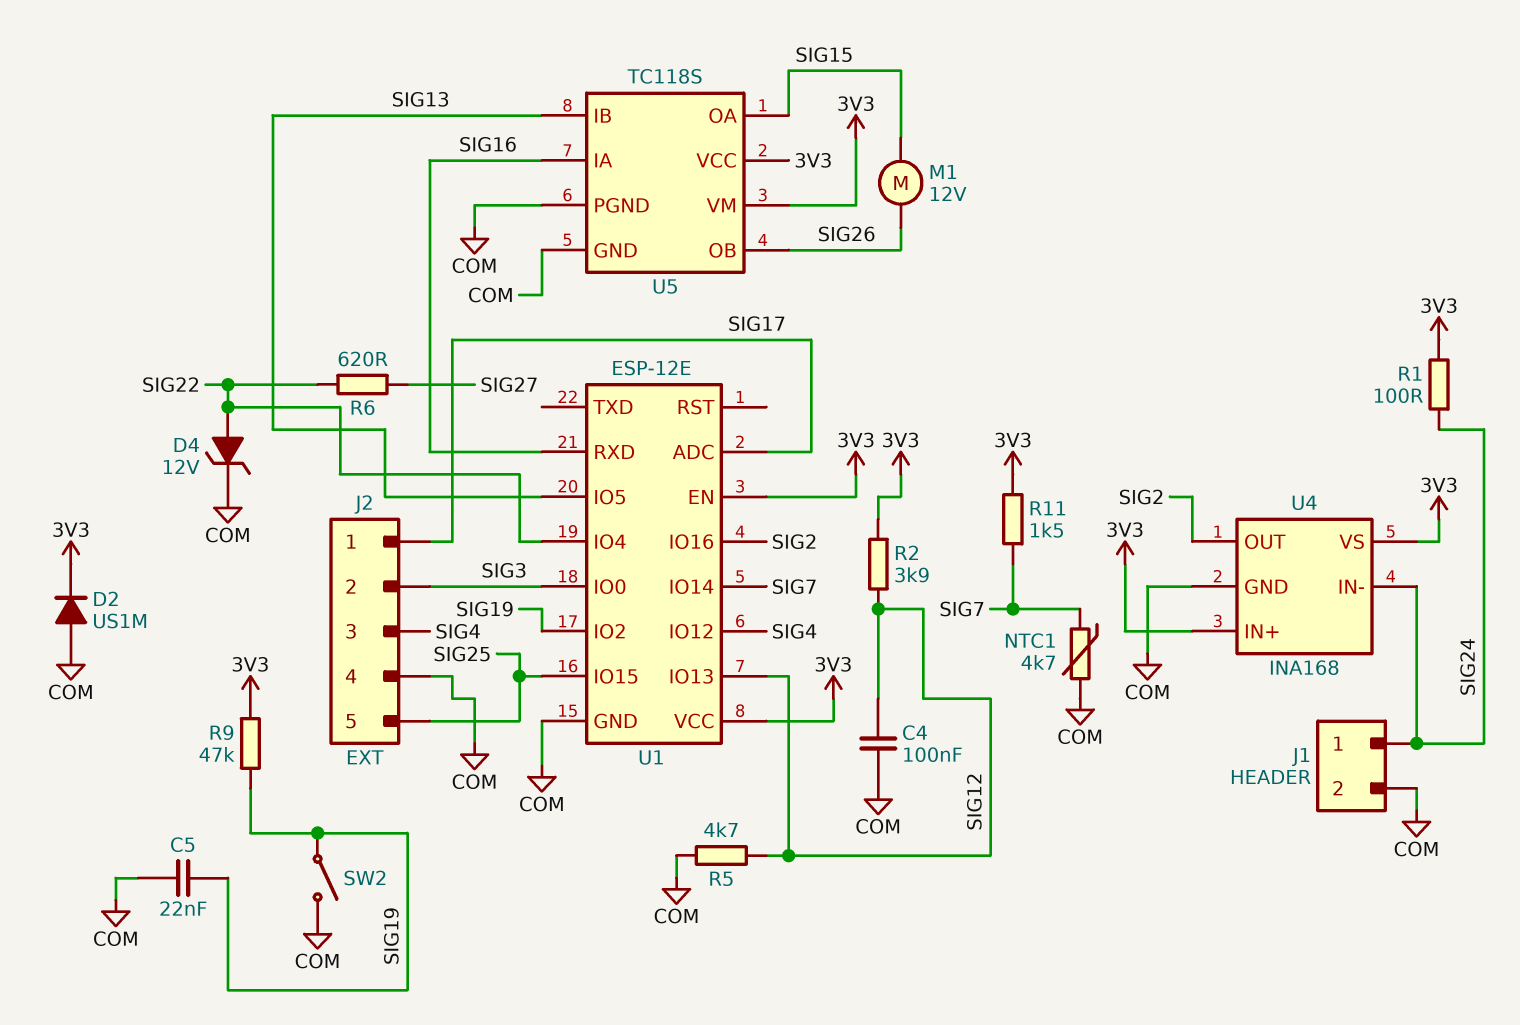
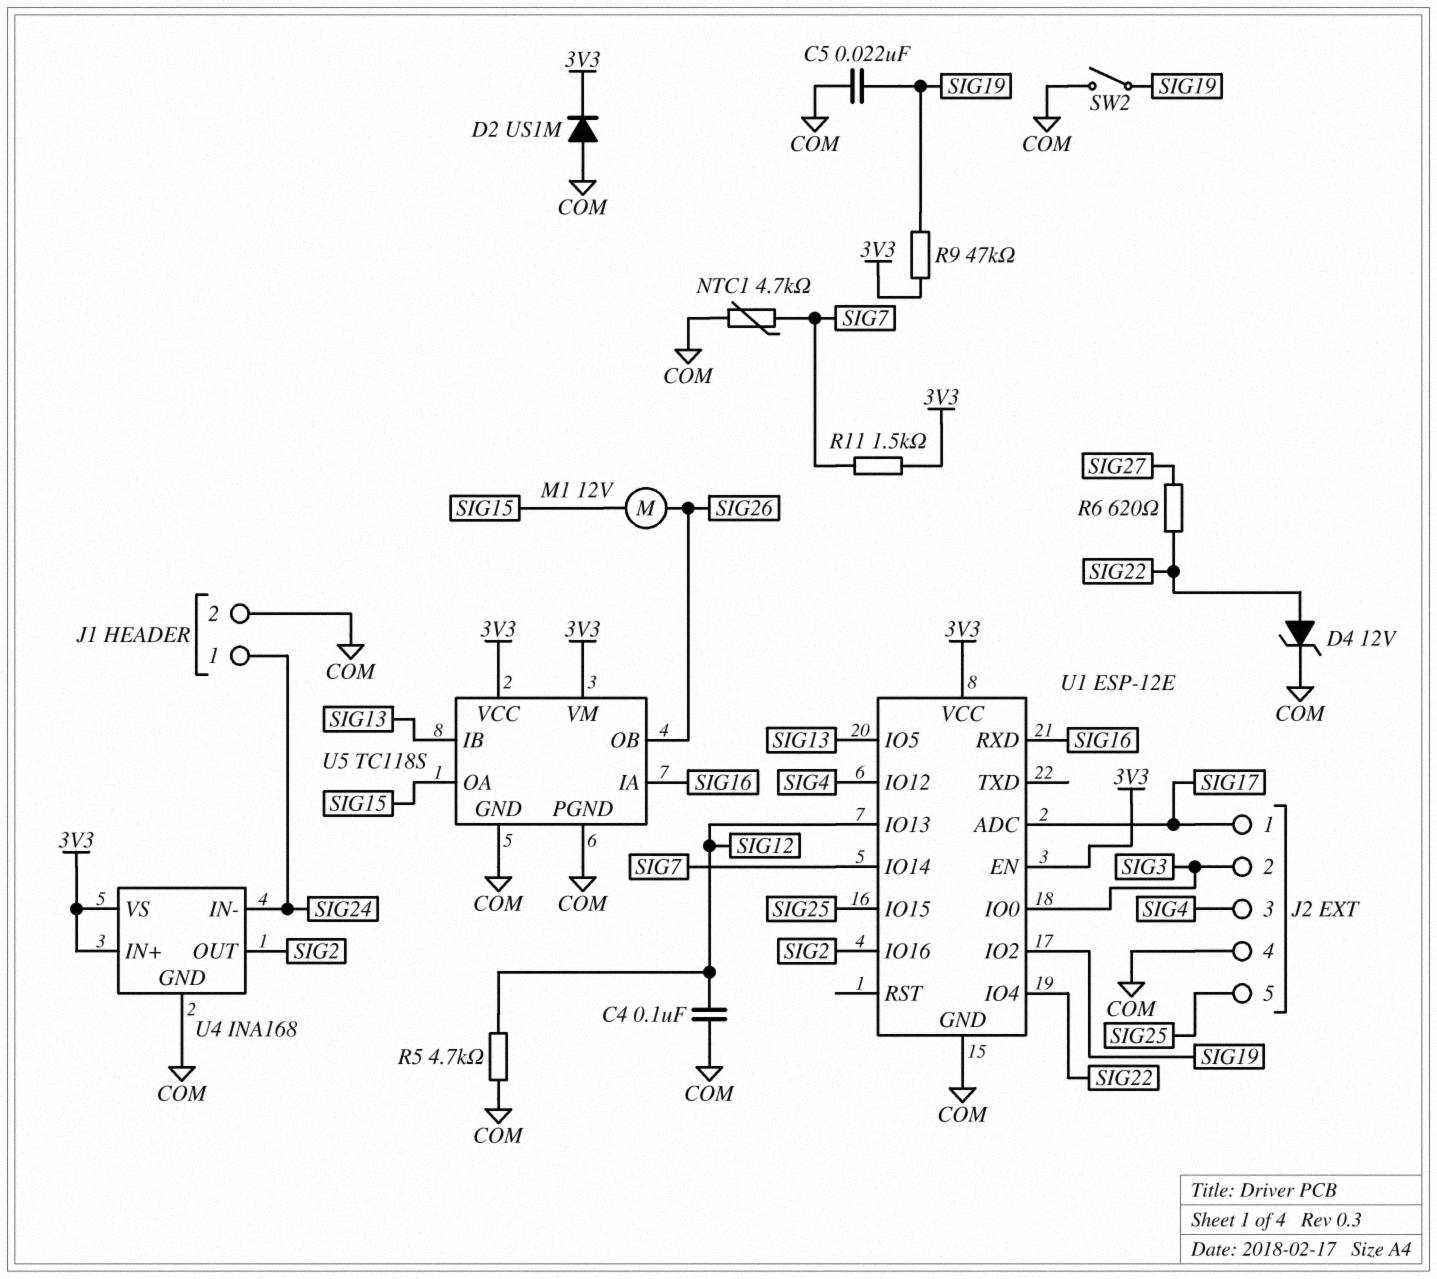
R1: 100 (3V3, SIG24) -> none
R2: 3.9k (3V3, SIG12) -> none

